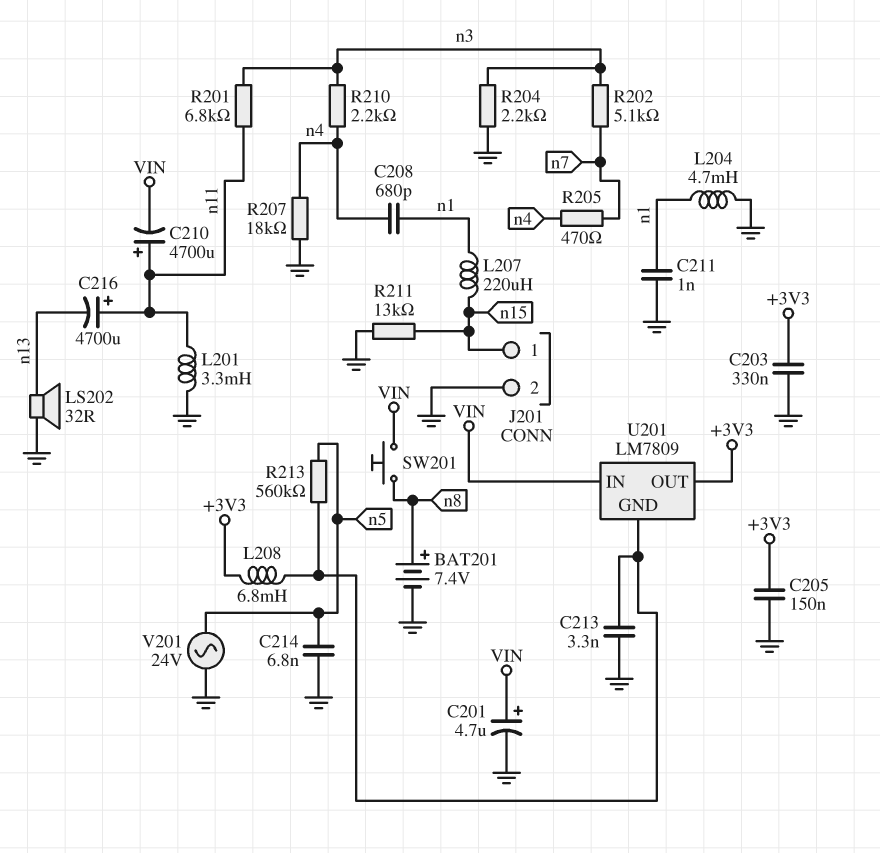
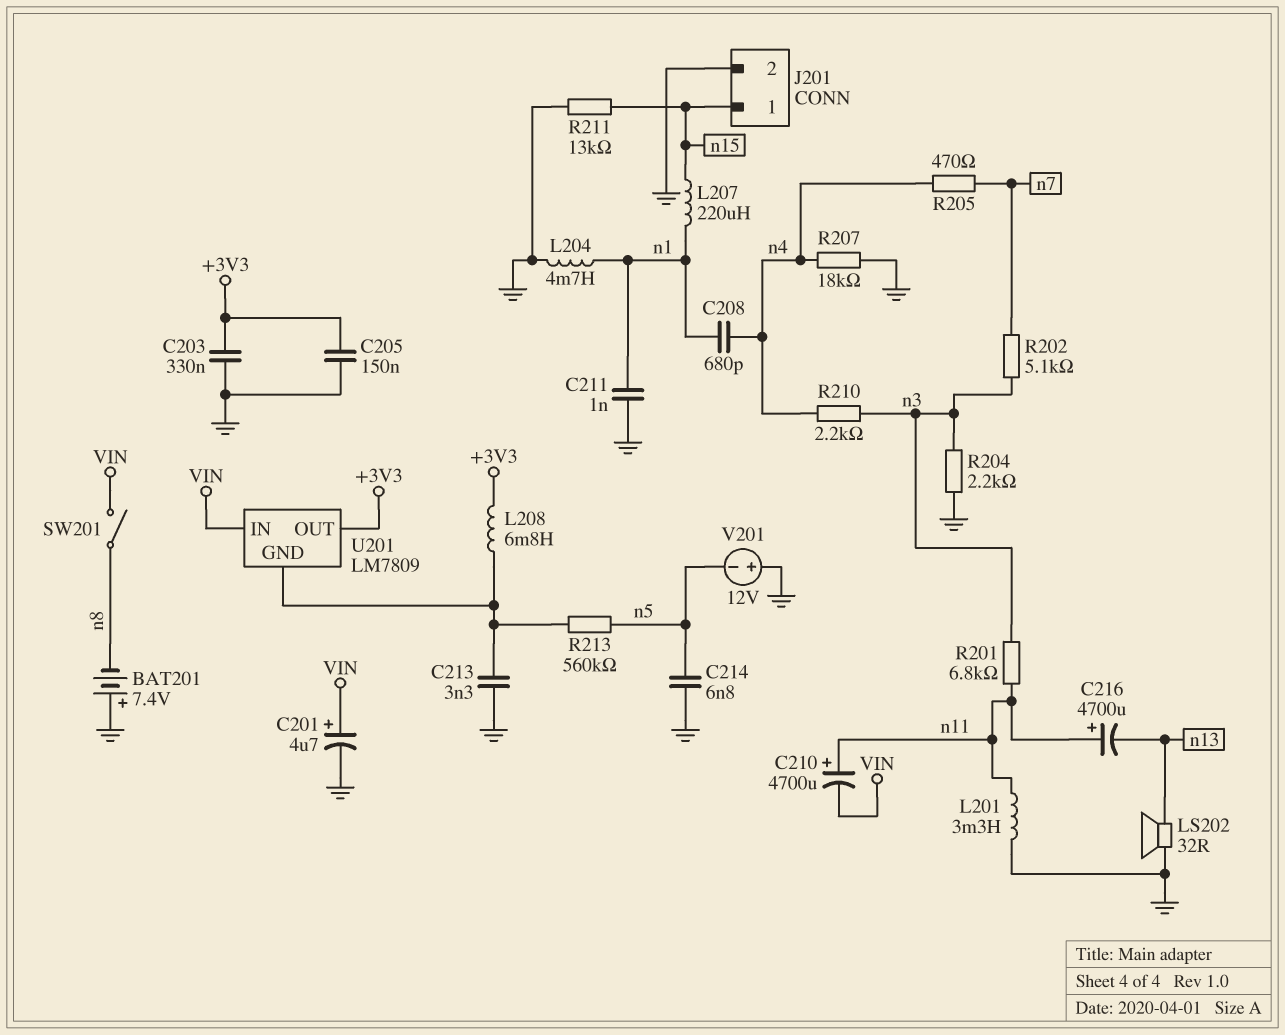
BAT201: 7.4V (plus n8, minus GND) -> 7.4V (plus GND, minus n8)
SW201: button (VIN, n8) -> switch (VIN, n8)
V201: AC 24V (GND, n5) -> 12V (plus GND, minus n5)

